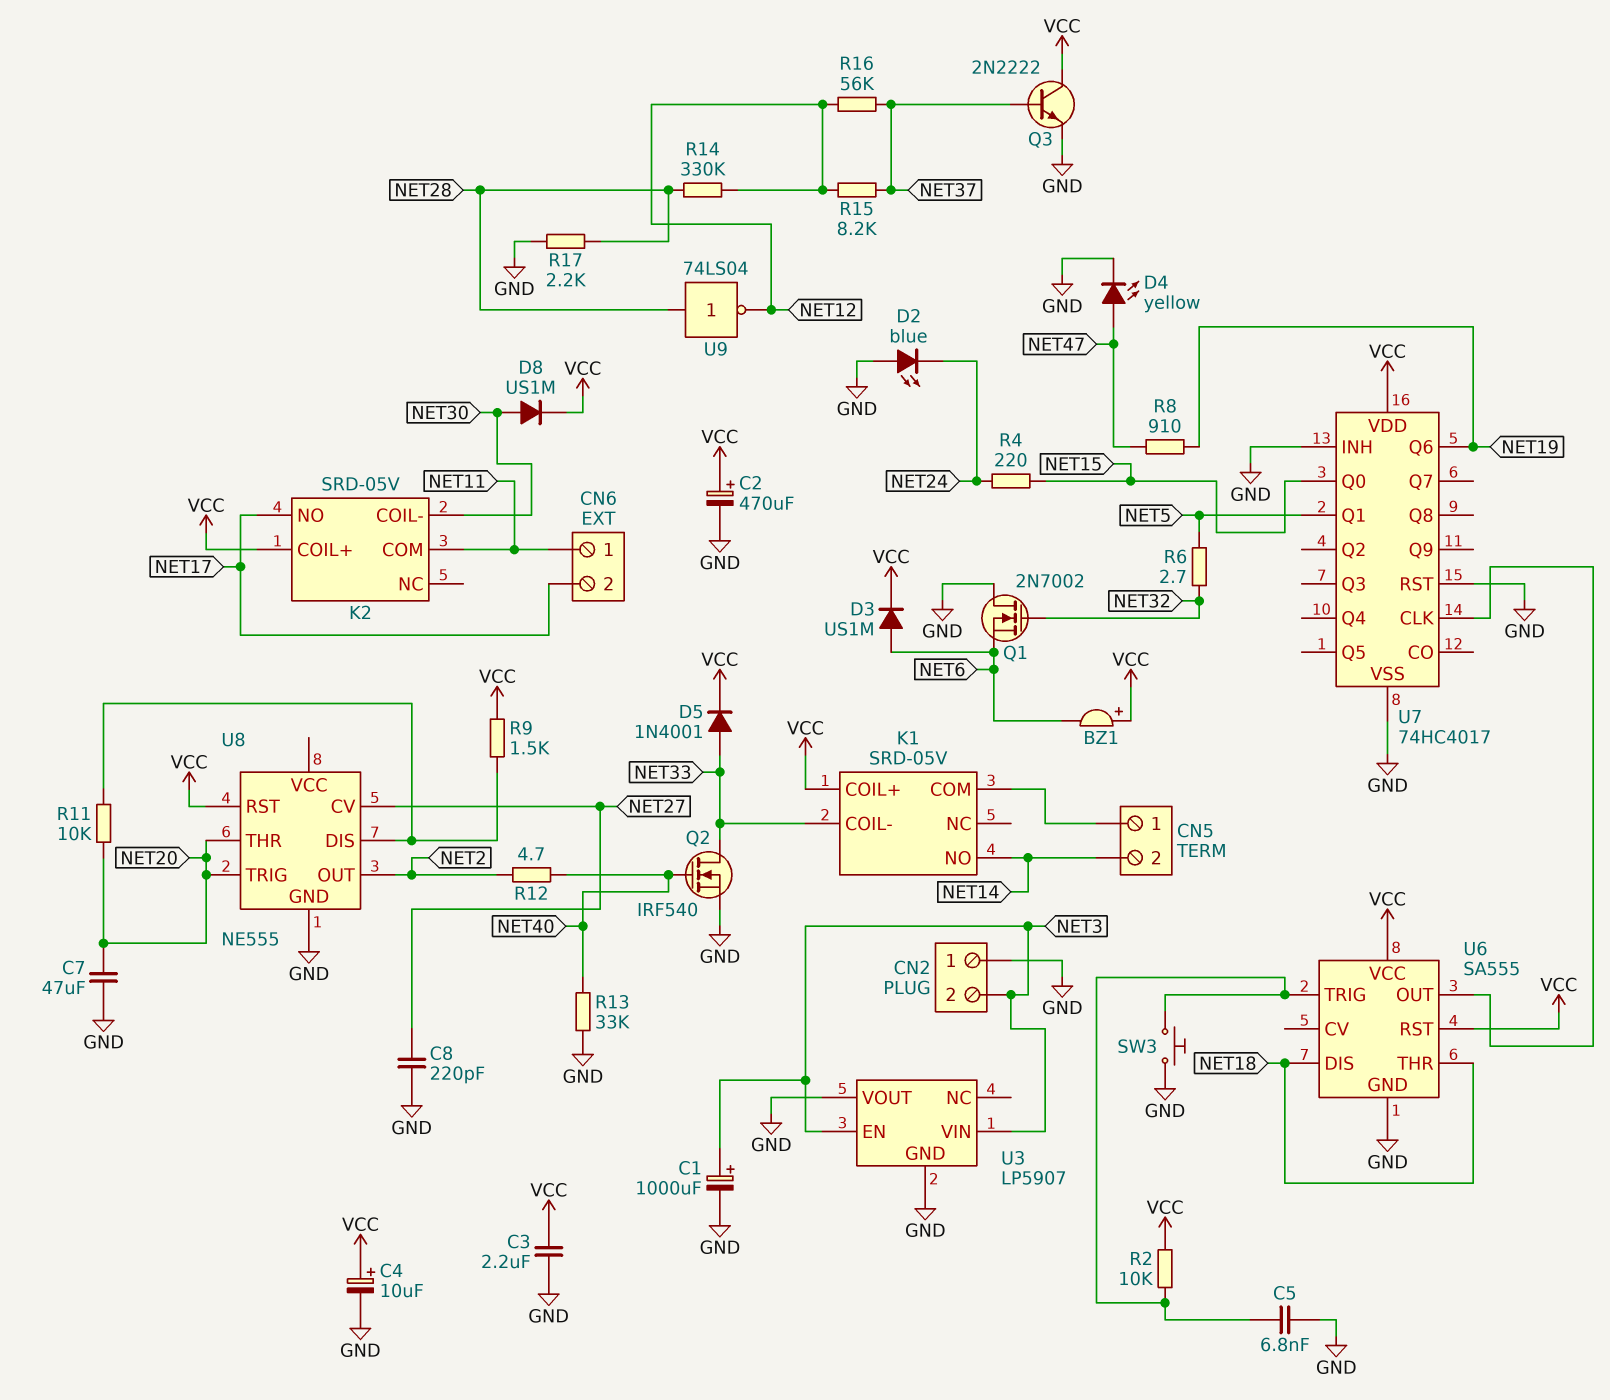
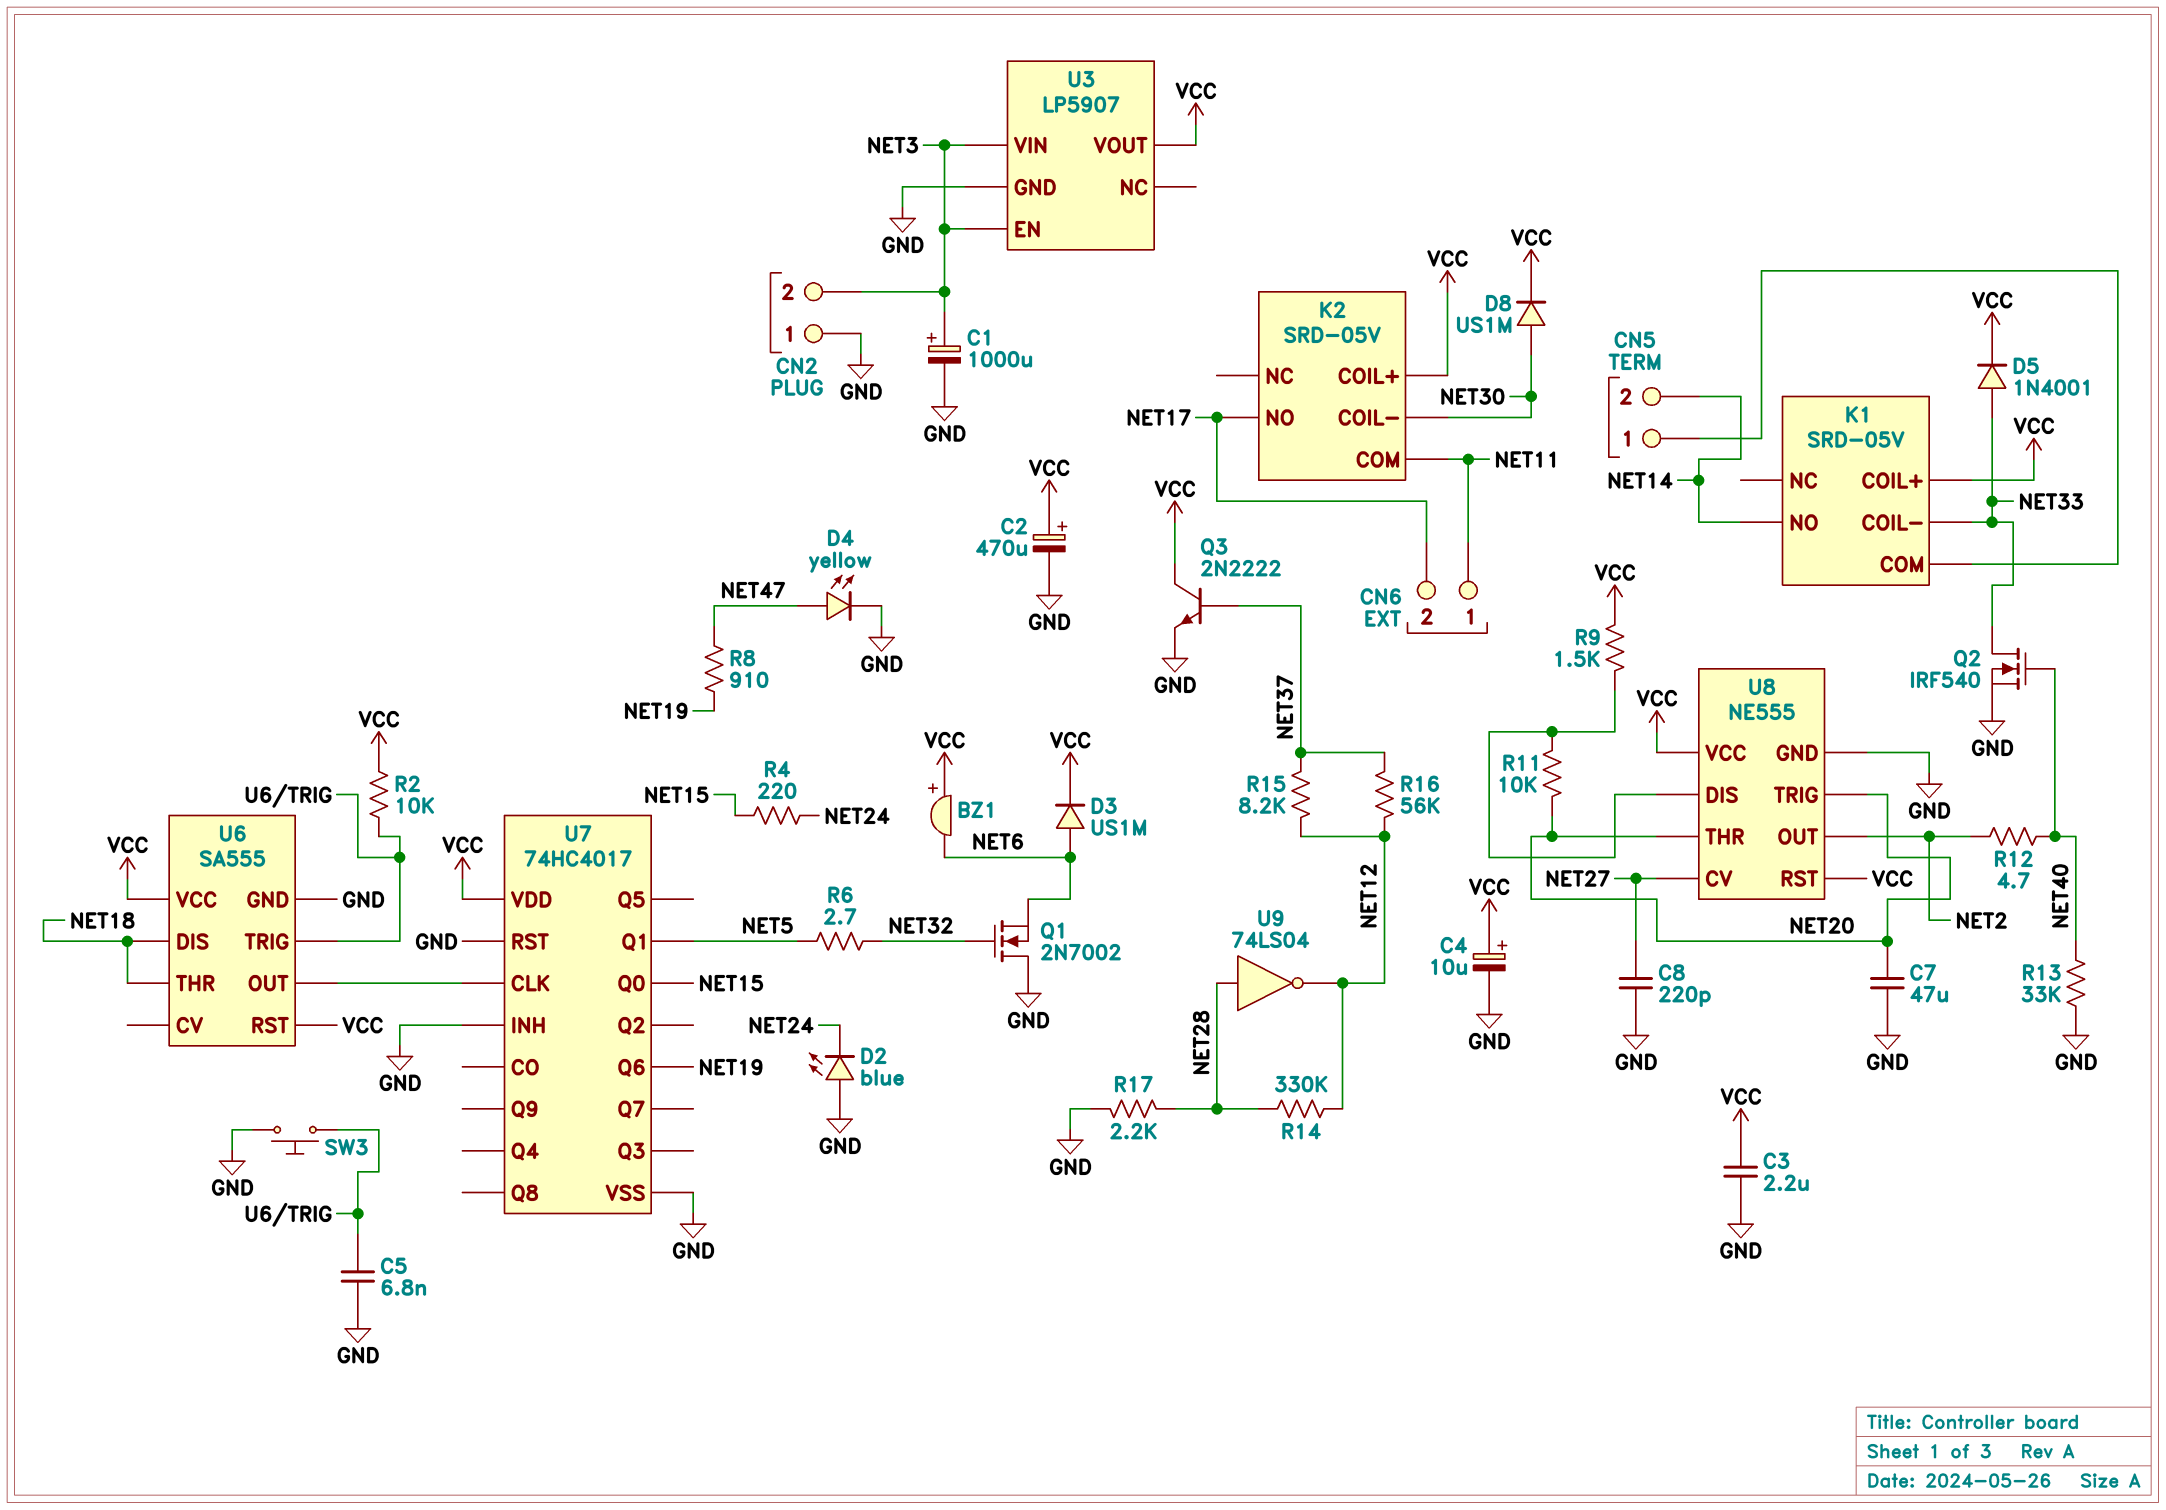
U3 pin VOUT: GND -> VCC
U8 pin VCC: none -> VCC

